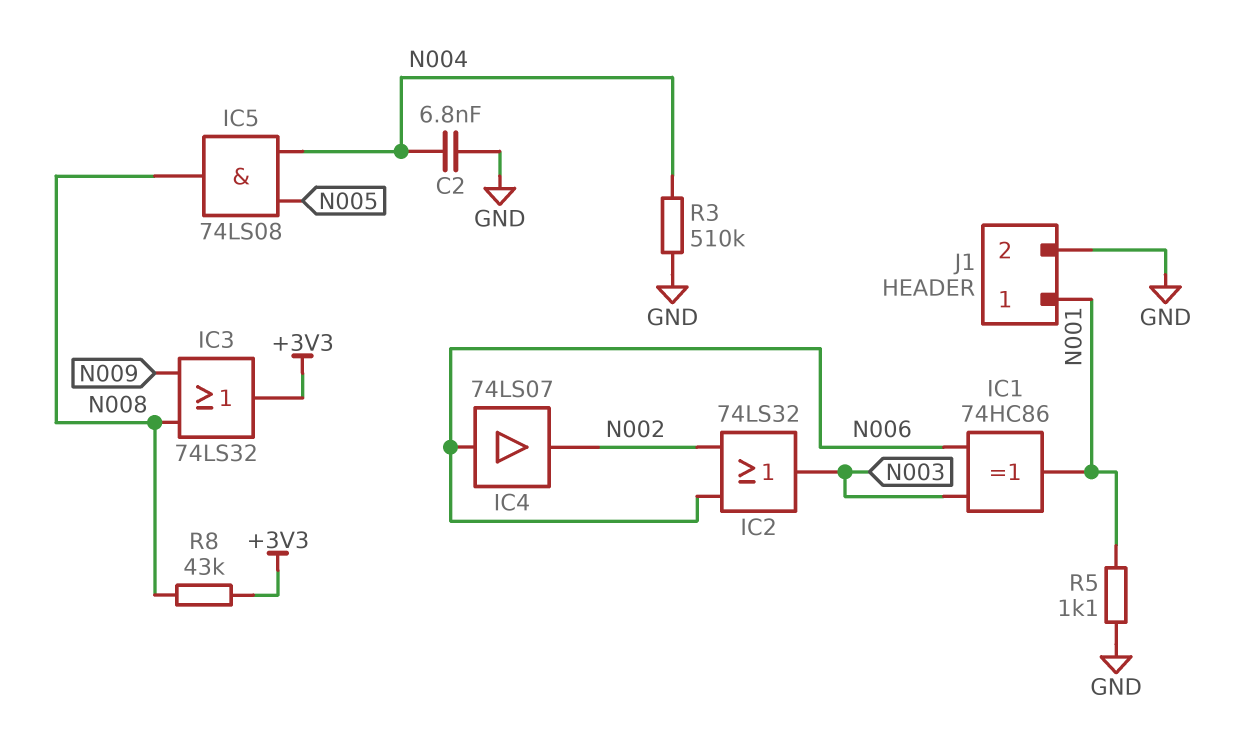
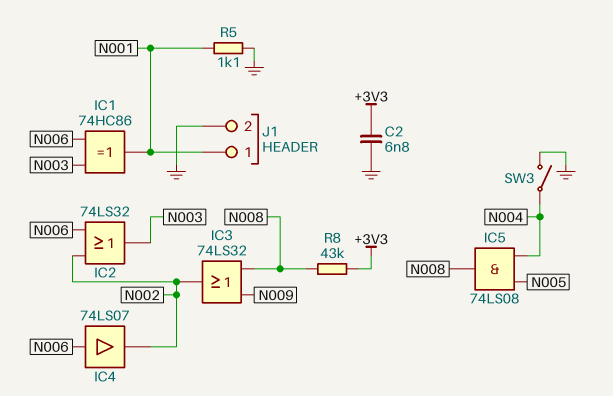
C2: 6.8nF (GND, N004) -> 6.8nF (+3V3, GND)
IC3: OR 74LS32 (in N008, in N009, out +3V3) -> OR 74LS32 (in N008, in N009, out N002)
R3: 510k (GND, N004) -> none
SW3: none -> switch (GND, N004)

